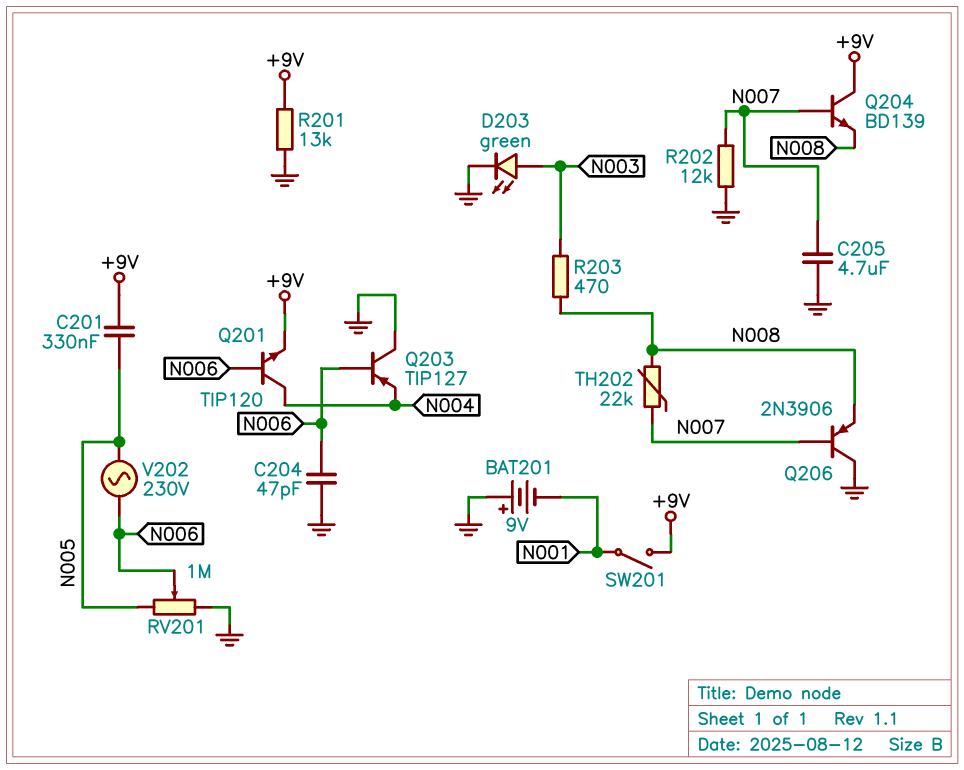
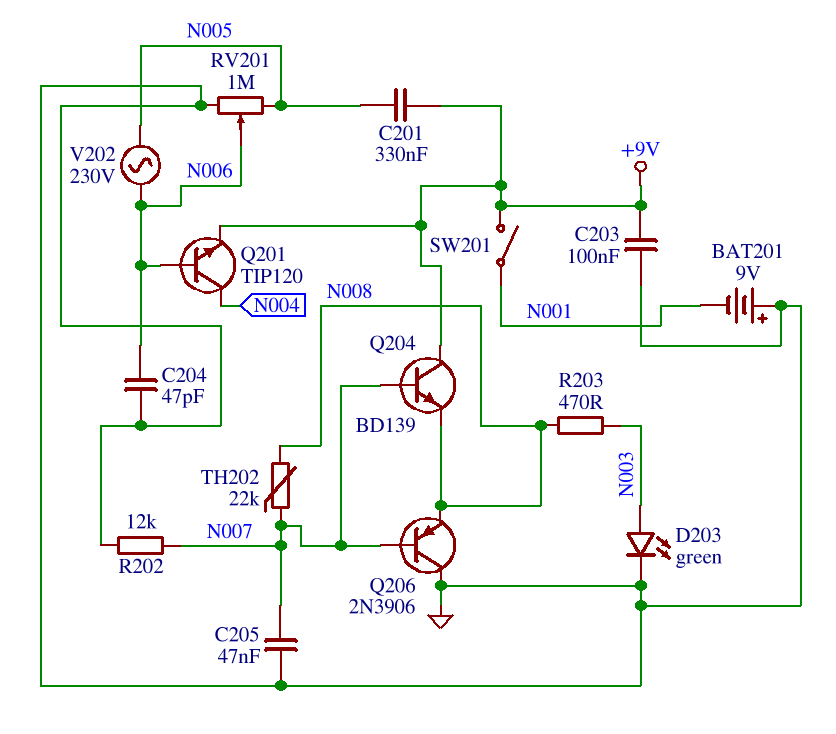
C203: none -> 100nF (+9V, GND)
C205: 4.7uF (GND, N007) -> 47nF (GND, N007)
Q203: PNP TIP127 (B N006, C GND, E N004) -> none
R201: 13k (+9V, GND) -> none

